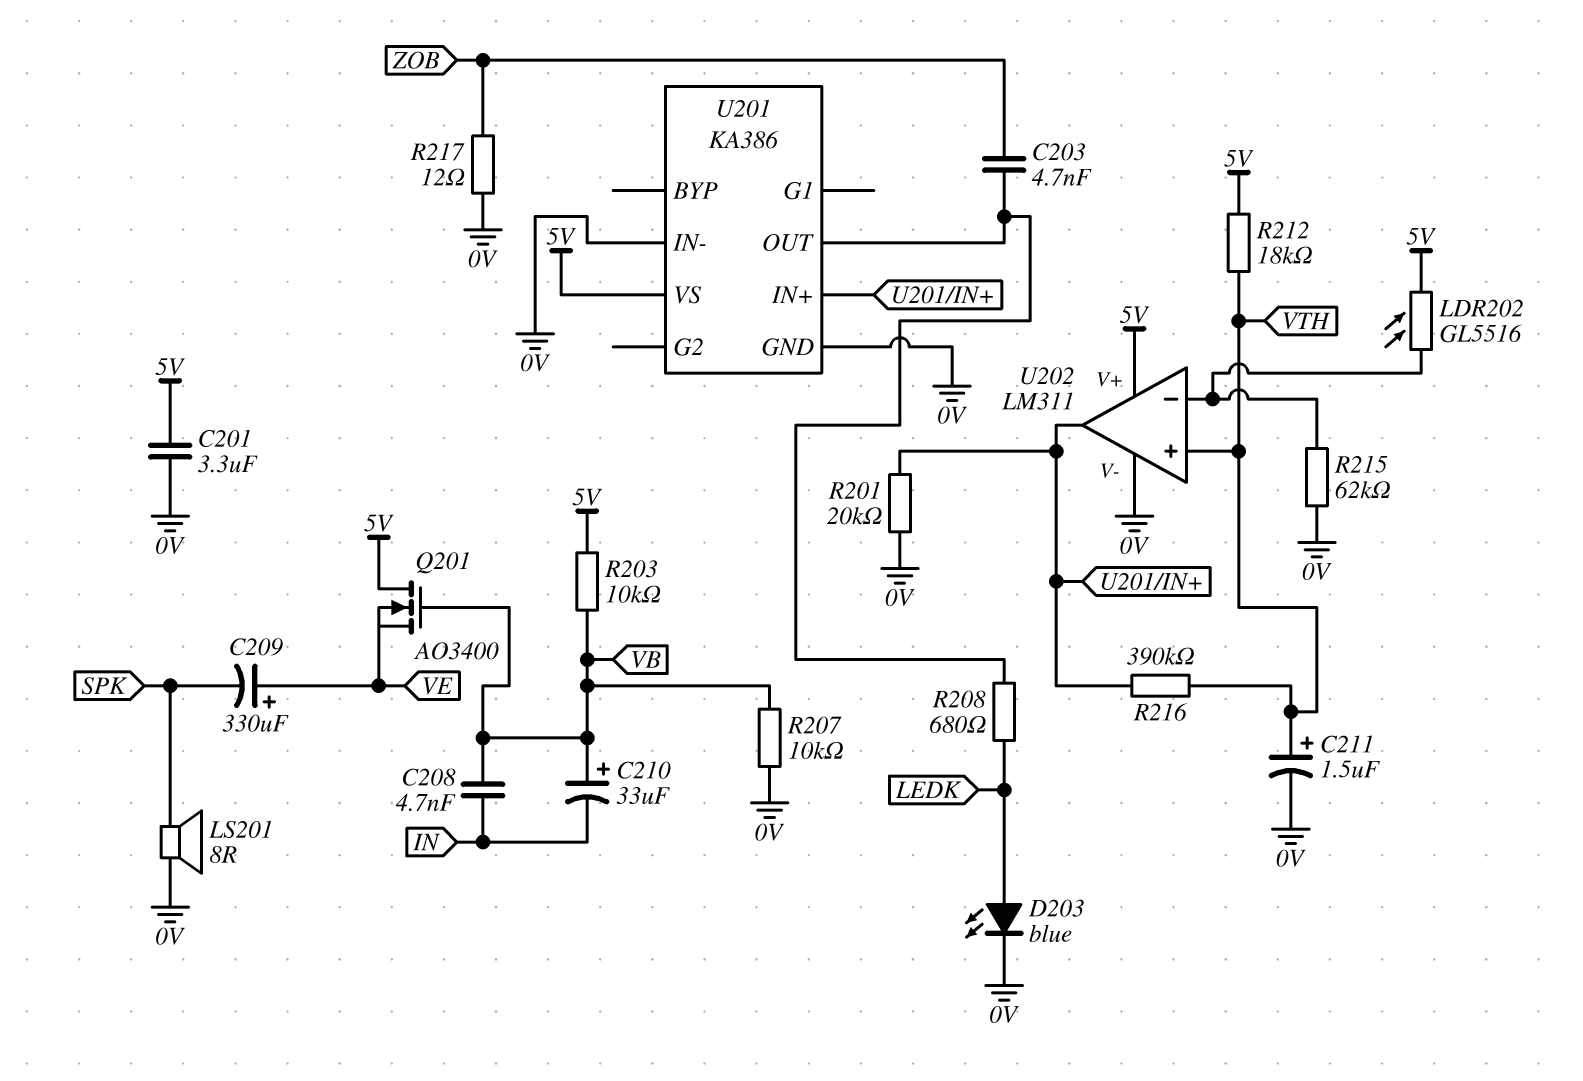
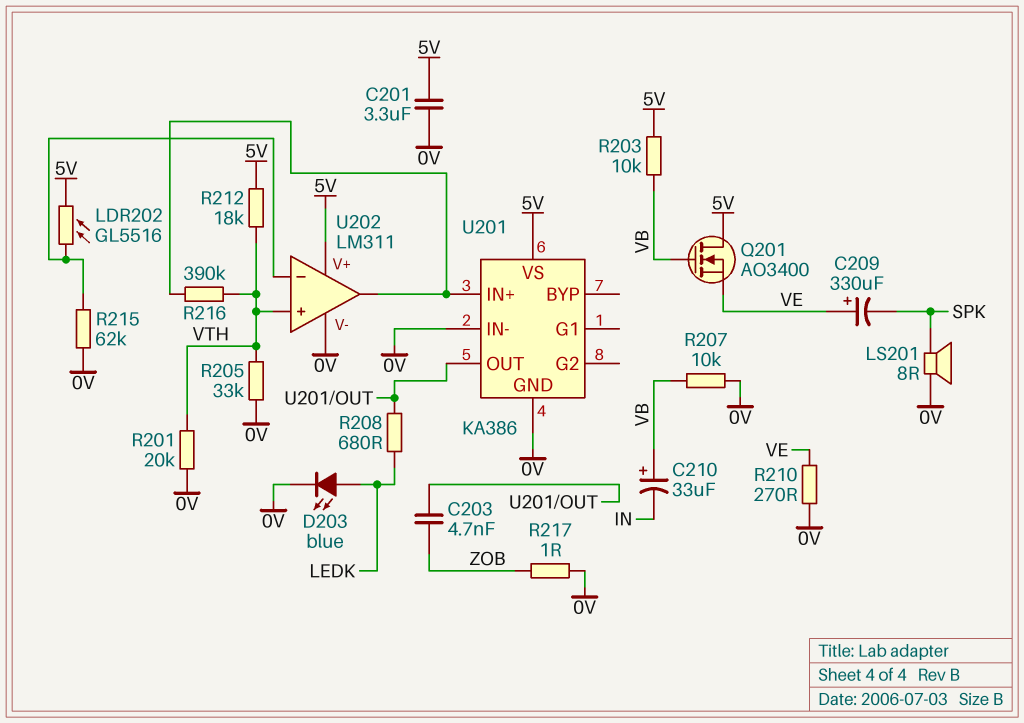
C208: 4.7nF (IN, VB) -> none
C211: 1.5uF (plus VTH, minus 0V) -> none
R201: 20k (0V, U201/IN+) -> 20k (0V, VTH)
R205: none -> 33k (0V, VTH)
R210: none -> 270 (0V, VE)
R217: 12 (0V, ZOB) -> 1 (0V, ZOB)

